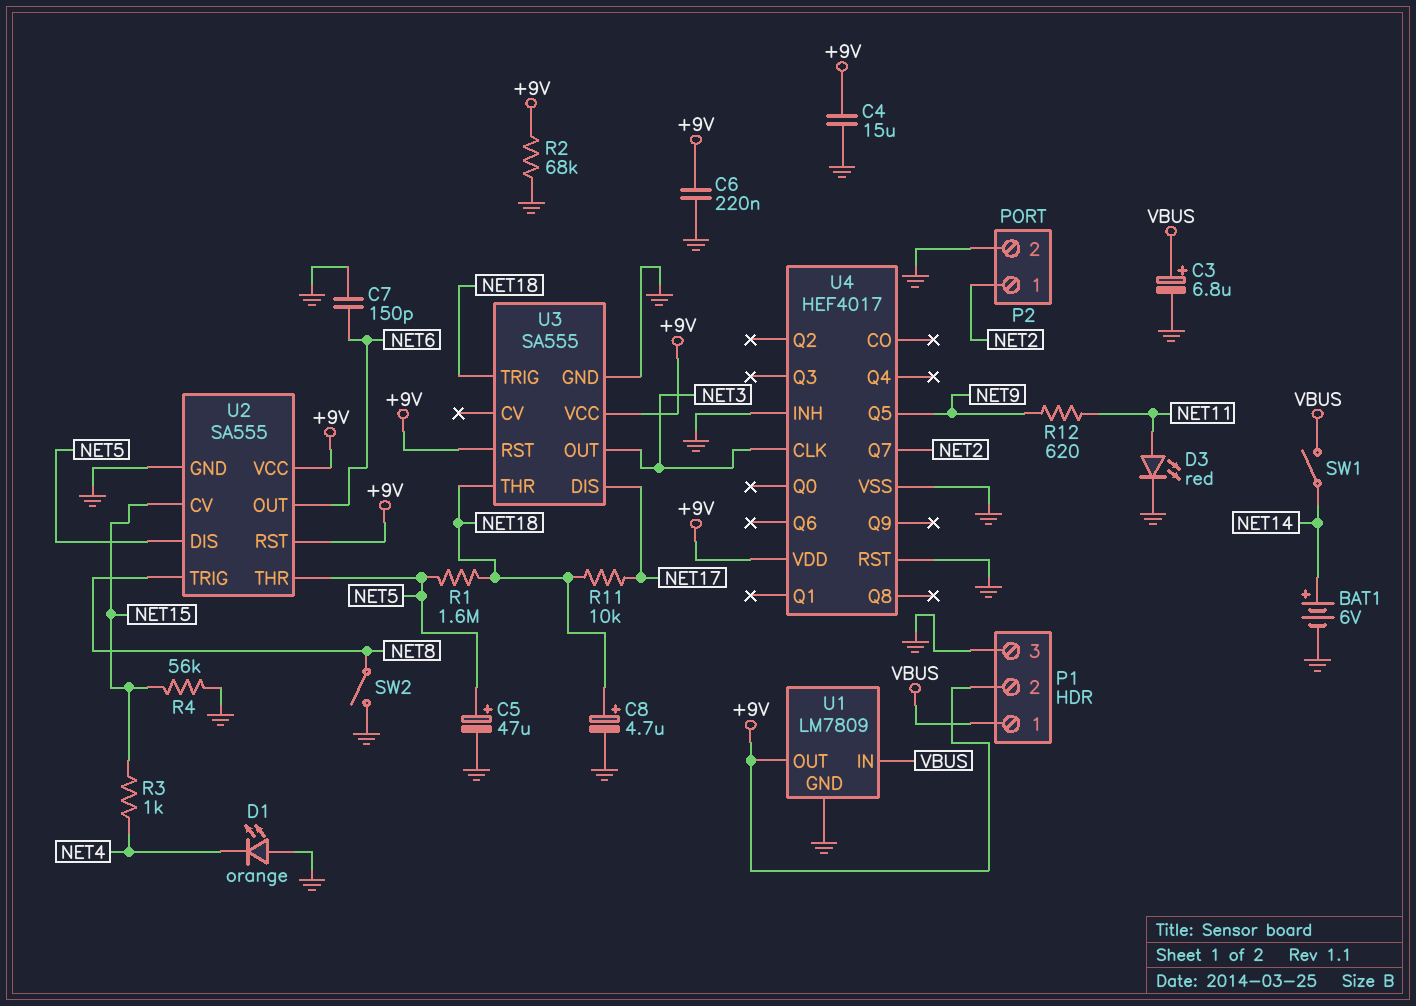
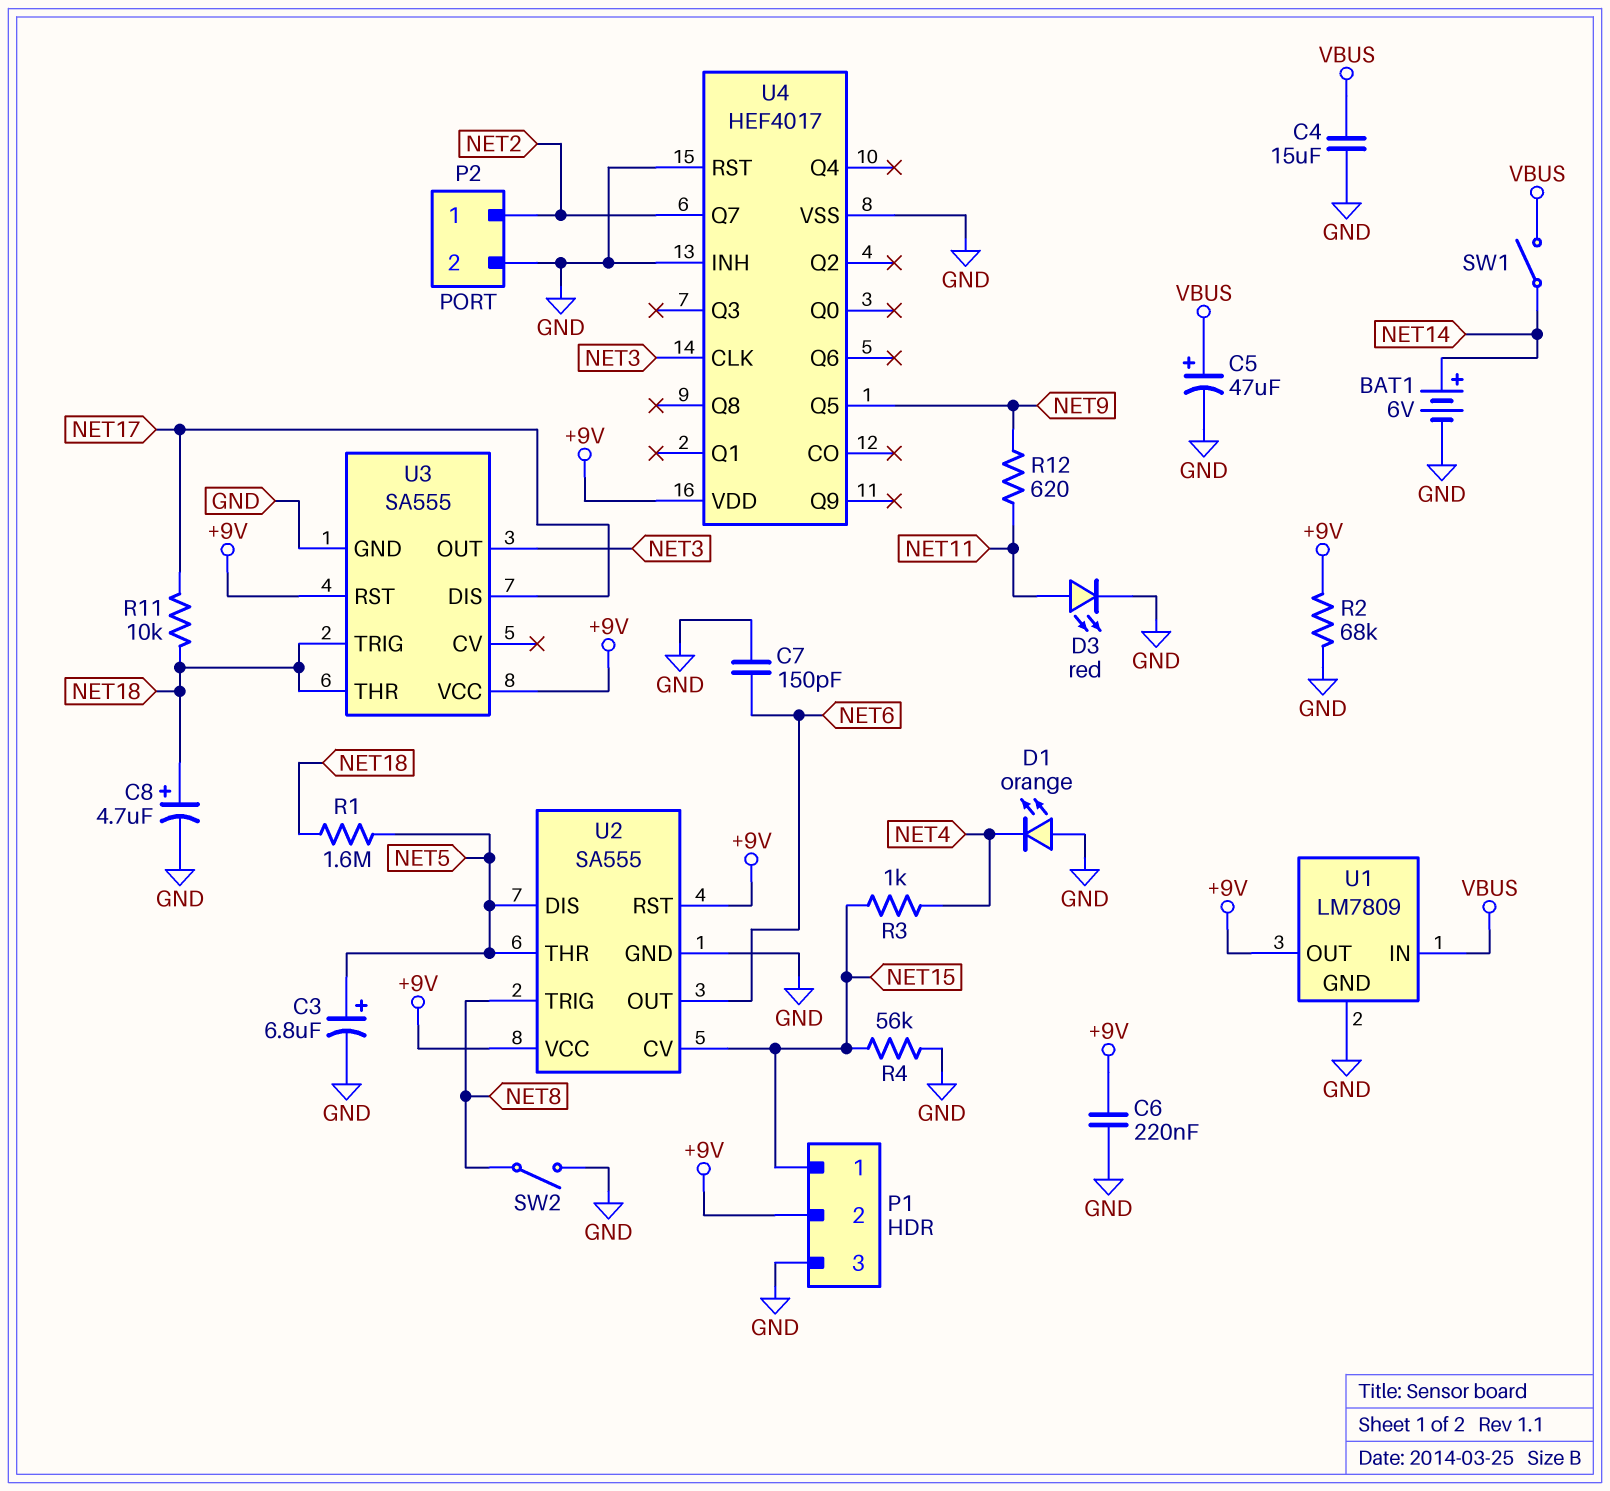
C3: 6.8uF (plus VBUS, minus GND) -> 6.8uF (plus NET5, minus GND)
C4: 15uF (+9V, GND) -> 15uF (GND, VBUS)
C5: 47uF (plus NET5, minus GND) -> 47uF (plus VBUS, minus GND)
P1 pin 1: VBUS -> NET15

